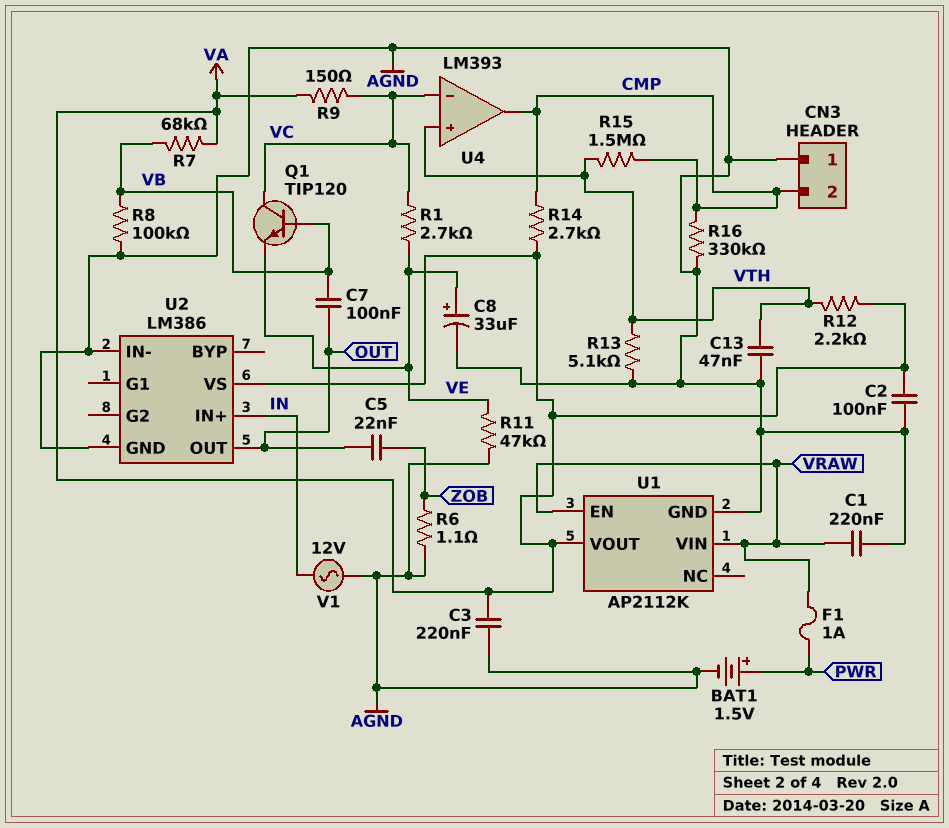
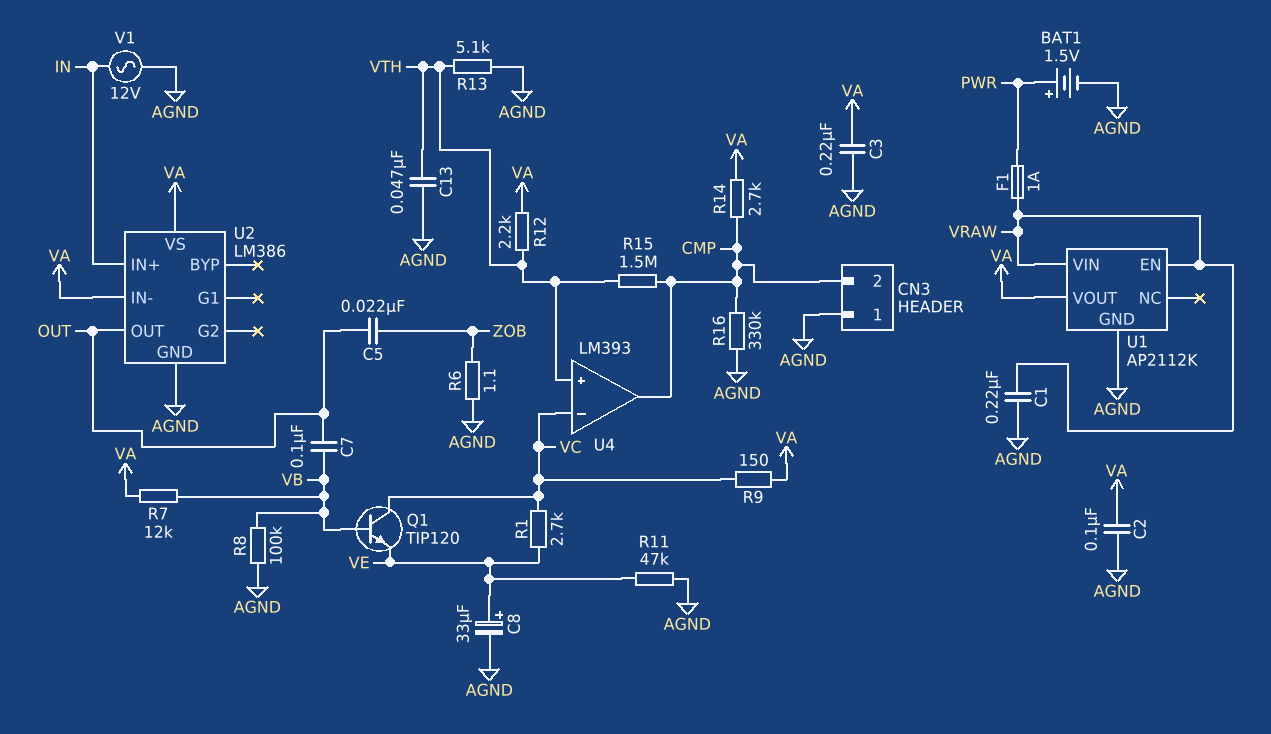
R7: 68k (VA, VB) -> 12k (VA, VB)
U2 pin IN-: AGND -> VA

